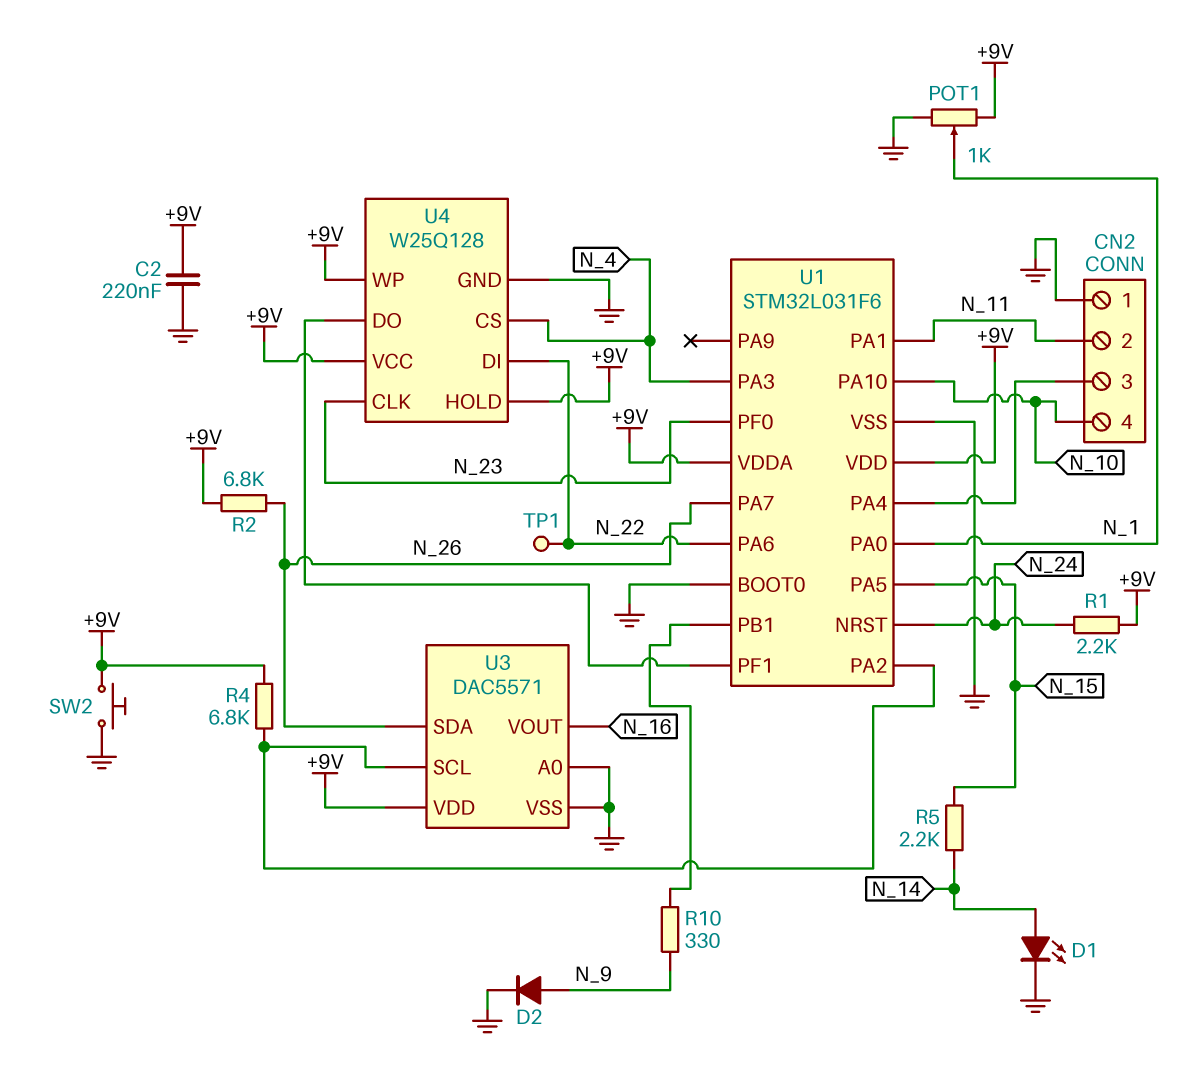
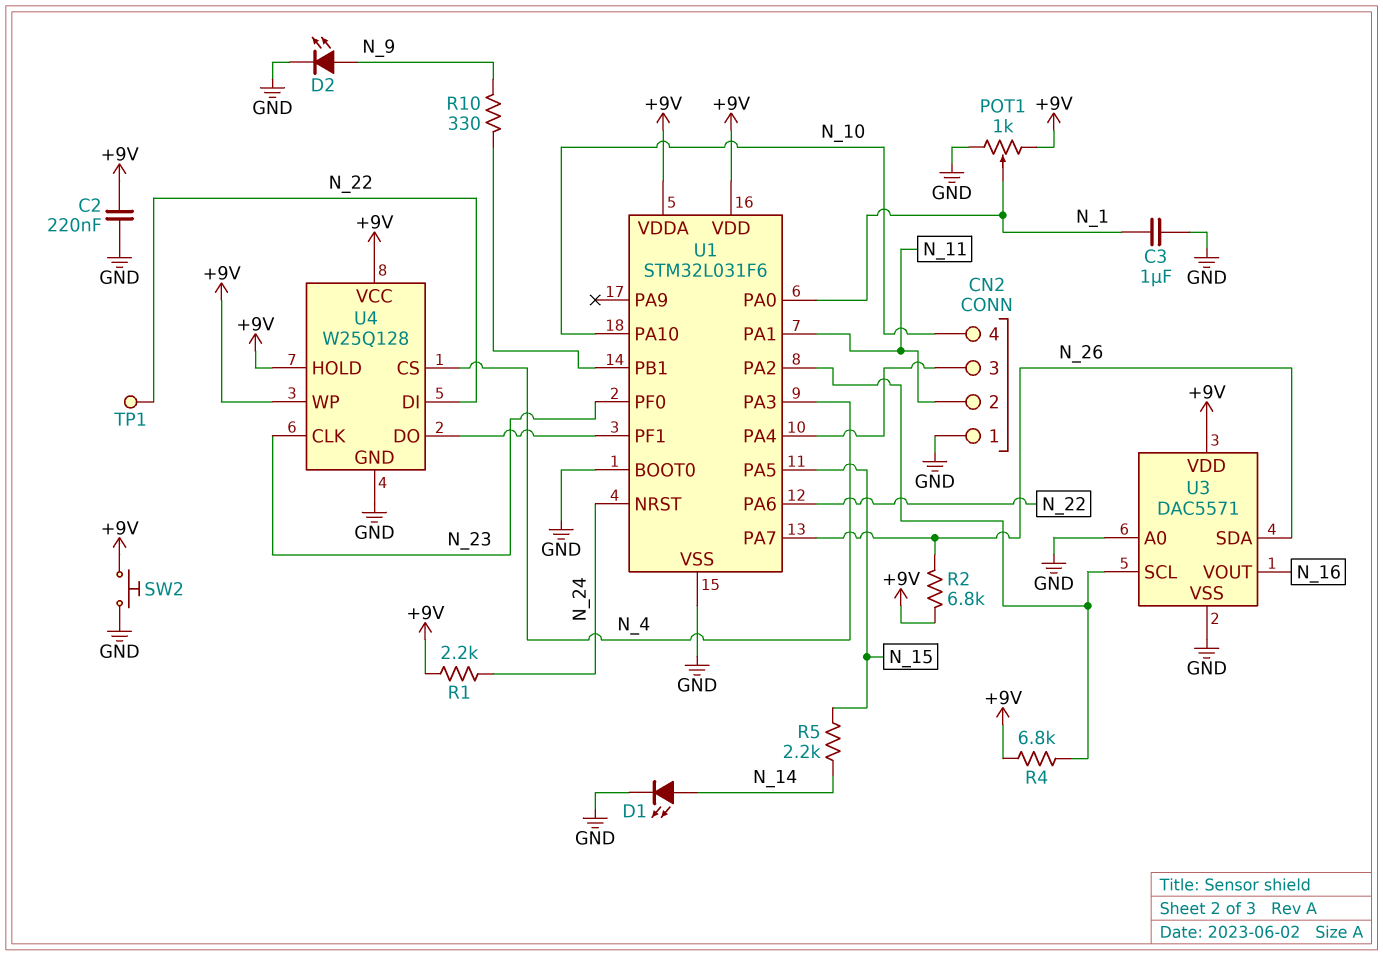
C3: none -> 1uF (GND, N_1)
D2: diode (A N_9, K GND) -> LED (A N_9, K GND)

